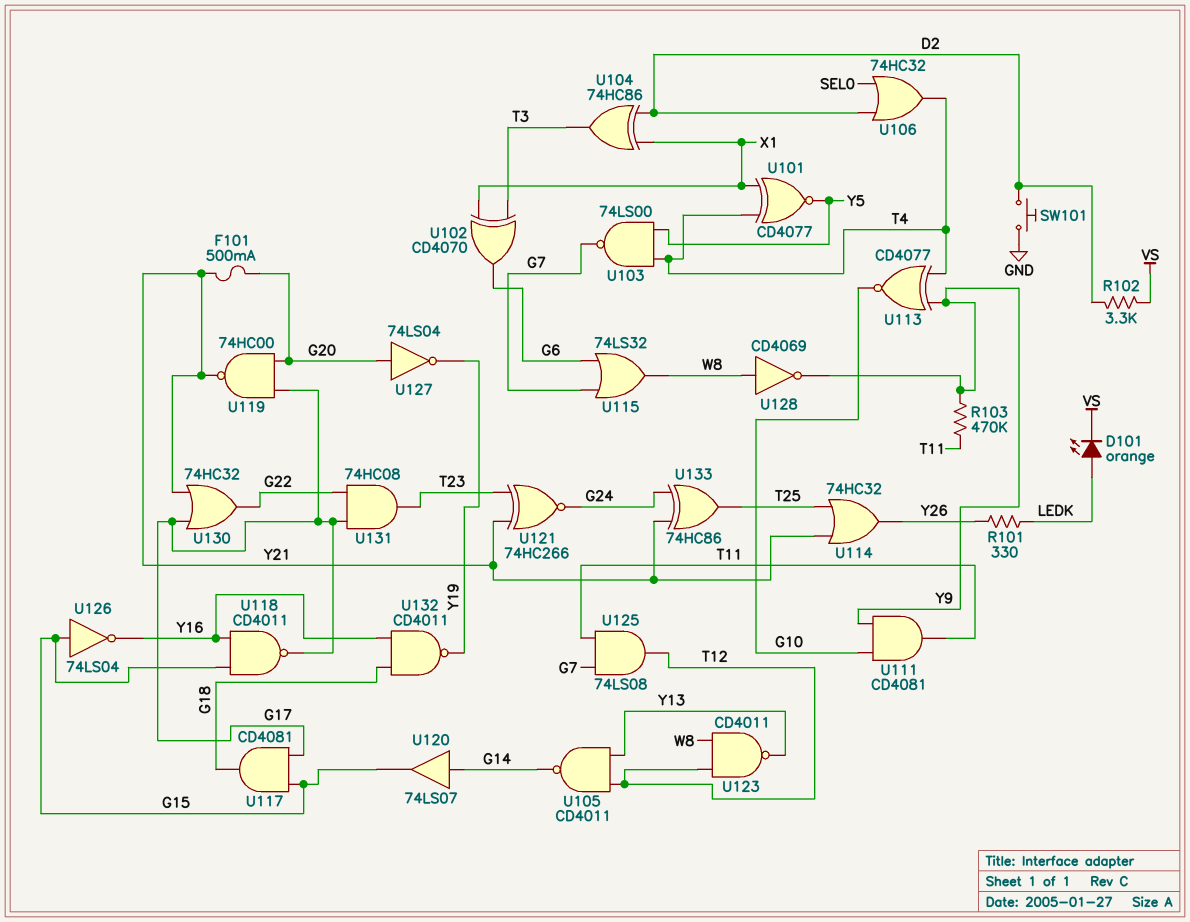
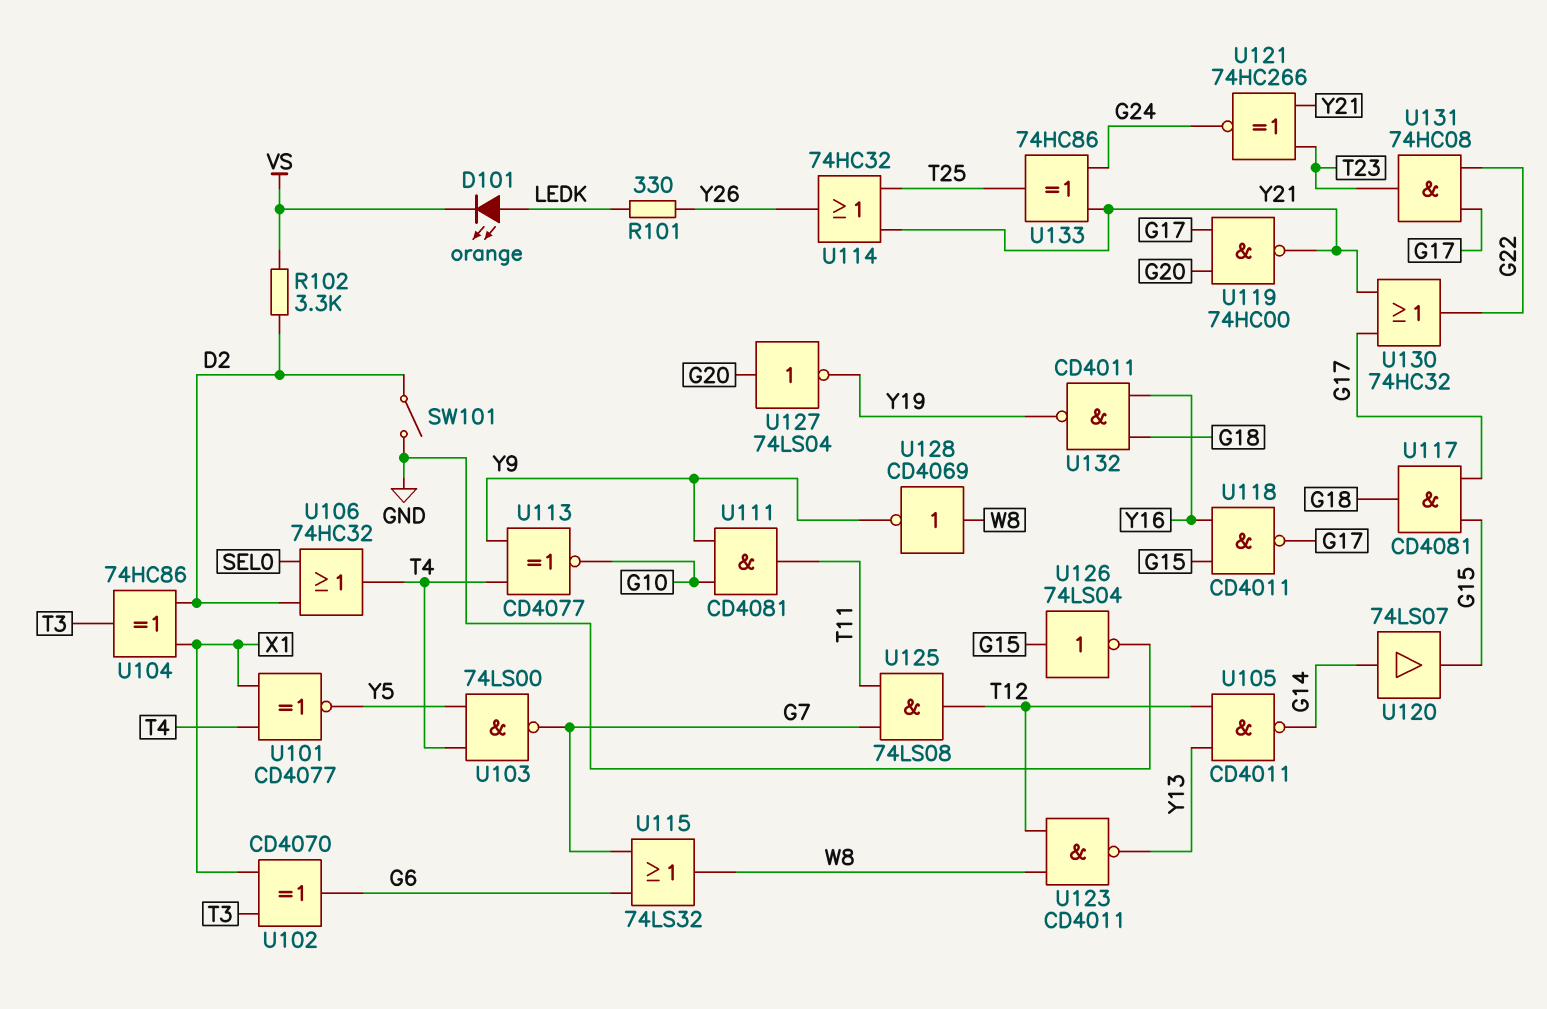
F101: 500mA (G20, Y21) -> none
R103: 470k (T11, Y9) -> none
SW101: button (D2, GND) -> switch (D2, GND)
U126: NOT 74LS04 (in G15, out Y16) -> NOT 74LS04 (in G15, out GND)

